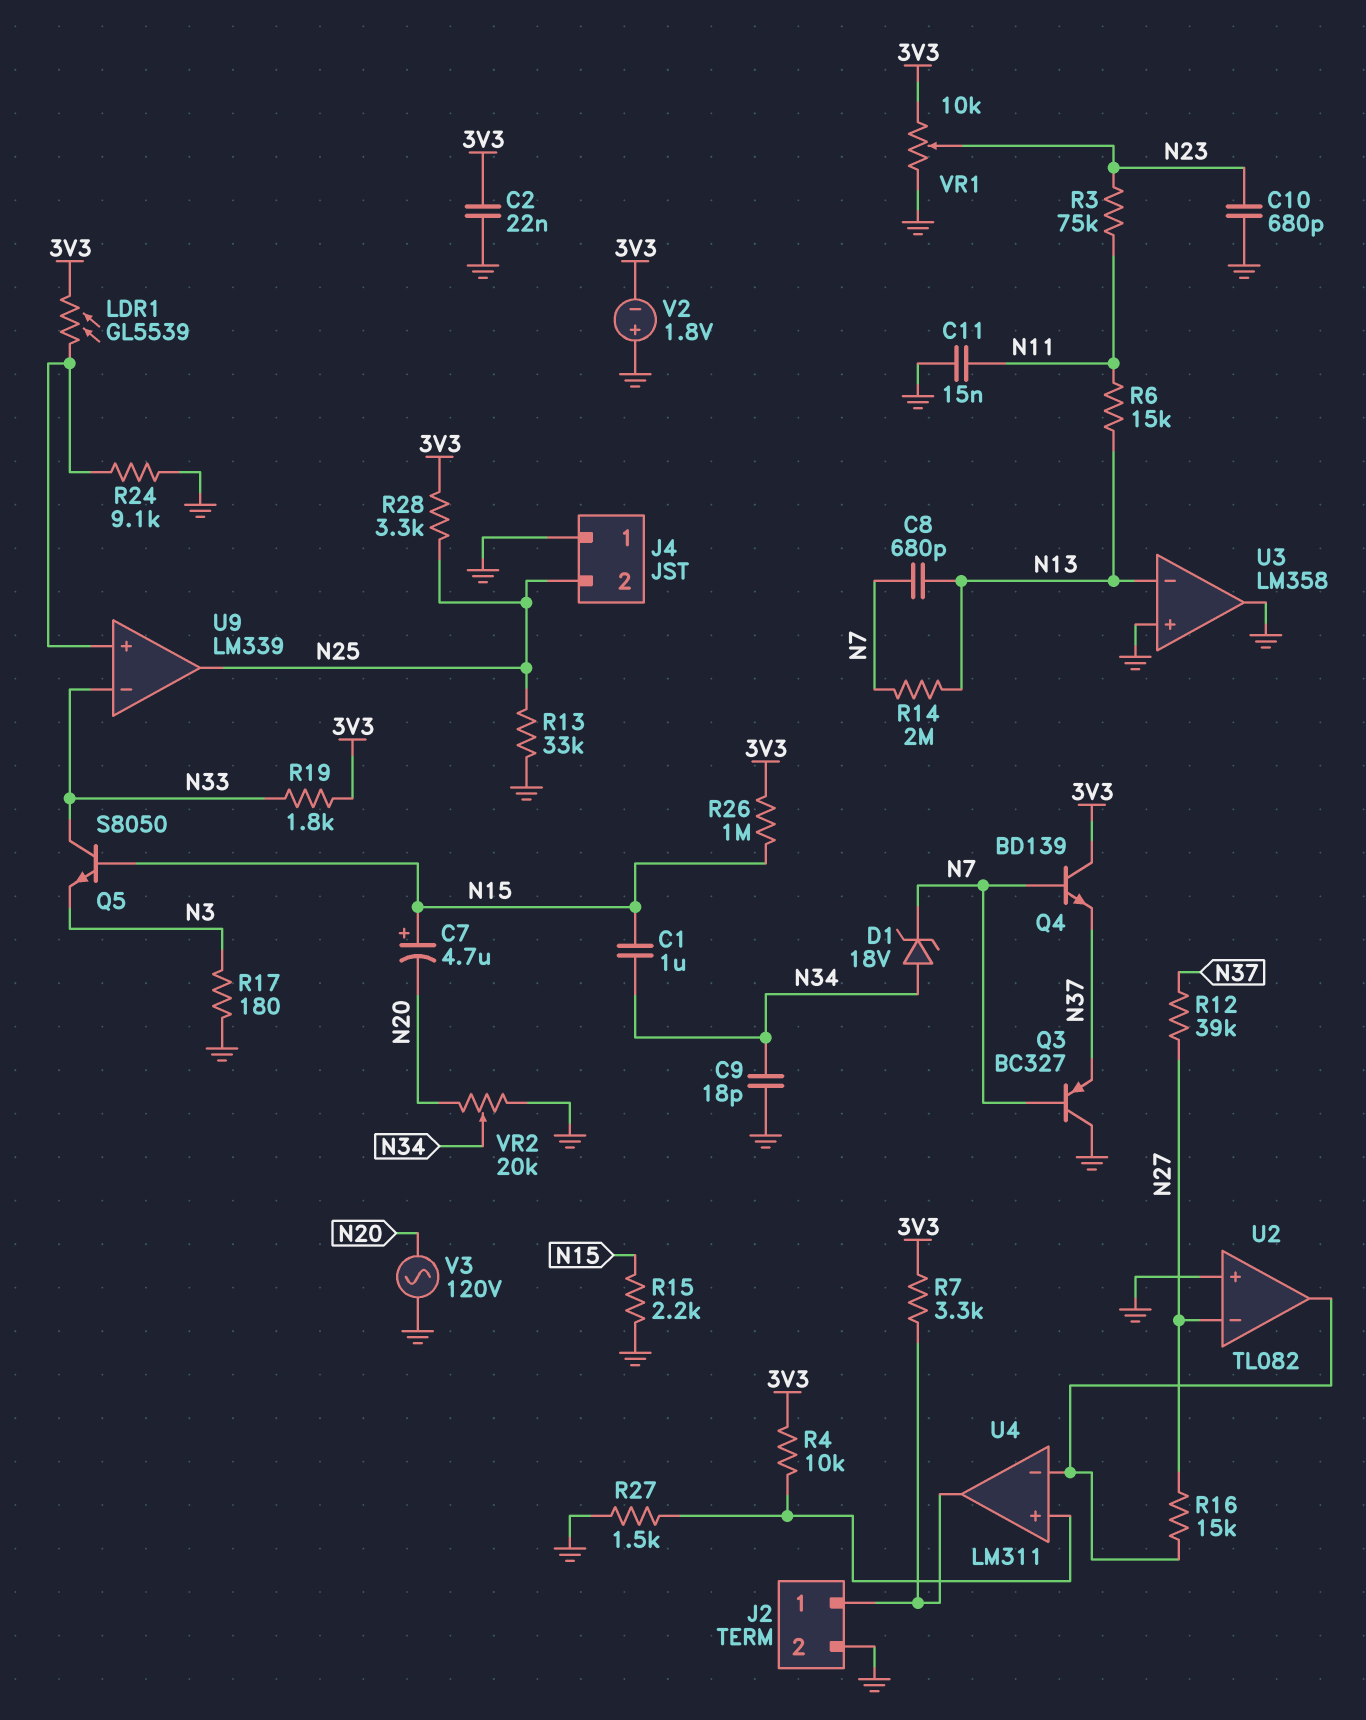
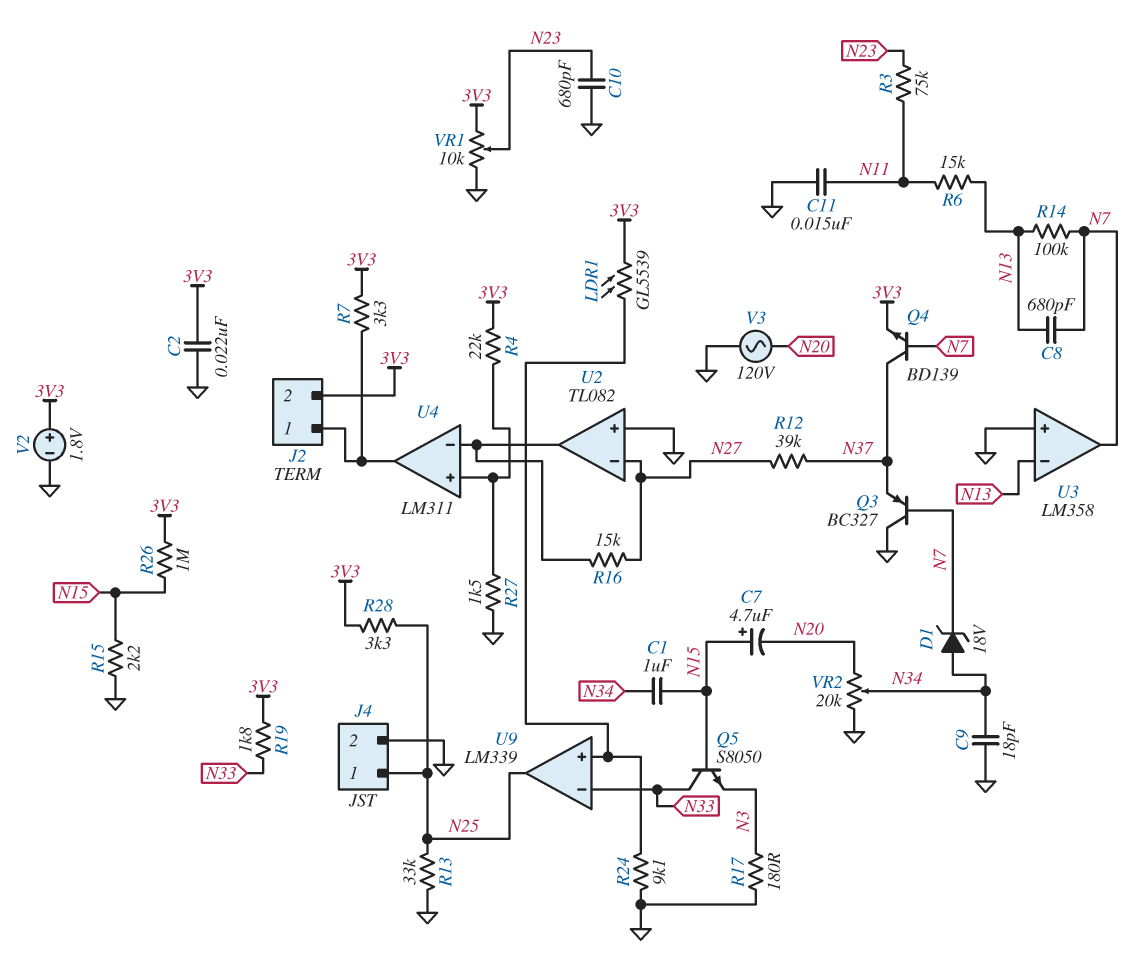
J2 pin 2: GND -> 3V3
J4 pin 1: GND -> N25
J4 pin 2: N25 -> GND
Q4: NPN BD139 (B N7, C 3V3, E N37) -> NPN BD139 (B N7, C N37, E 3V3)
R4: 10k (3V3, U4/in+) -> 22k (3V3, U4/in+)
R14: 2M (N7, N13) -> 100k (N7, N13)
U3 pin out: GND -> N7
V2: 1.8V (plus GND, minus 3V3) -> 1.8V (plus 3V3, minus GND)

